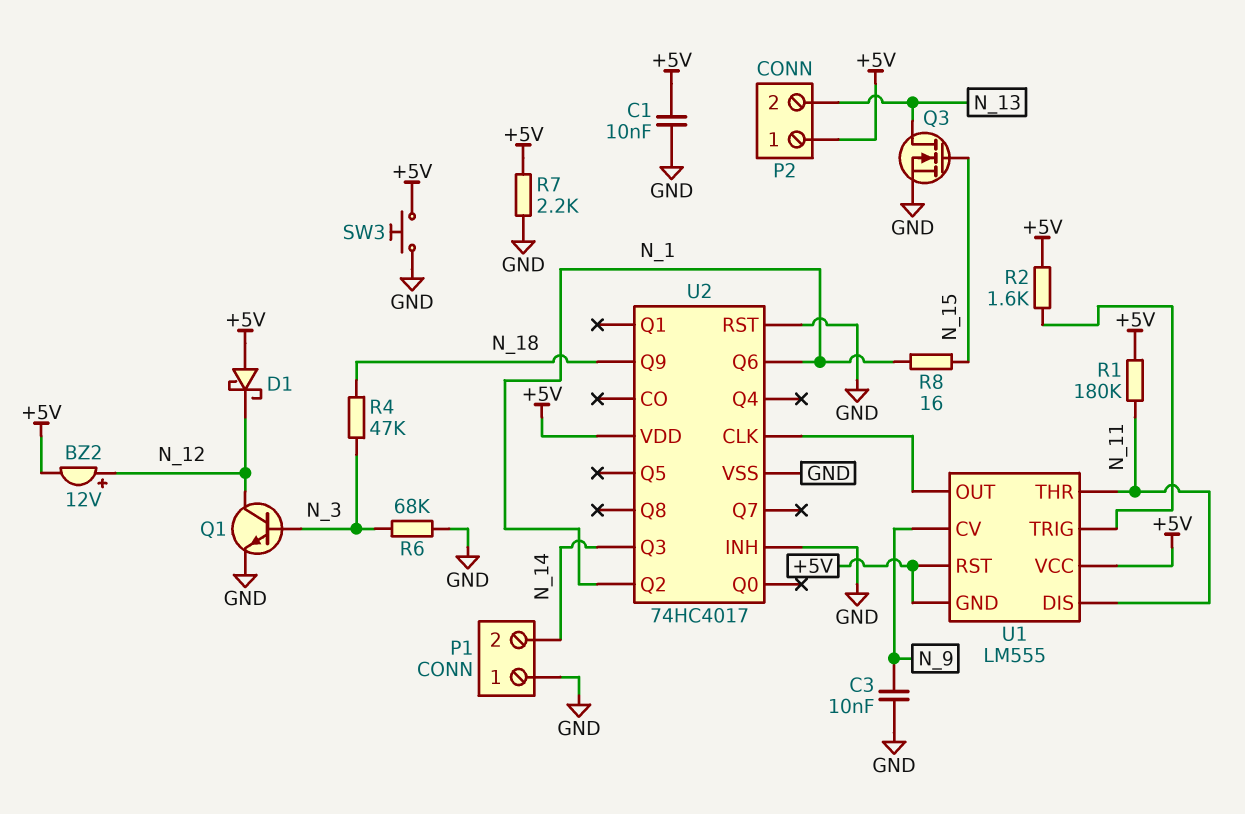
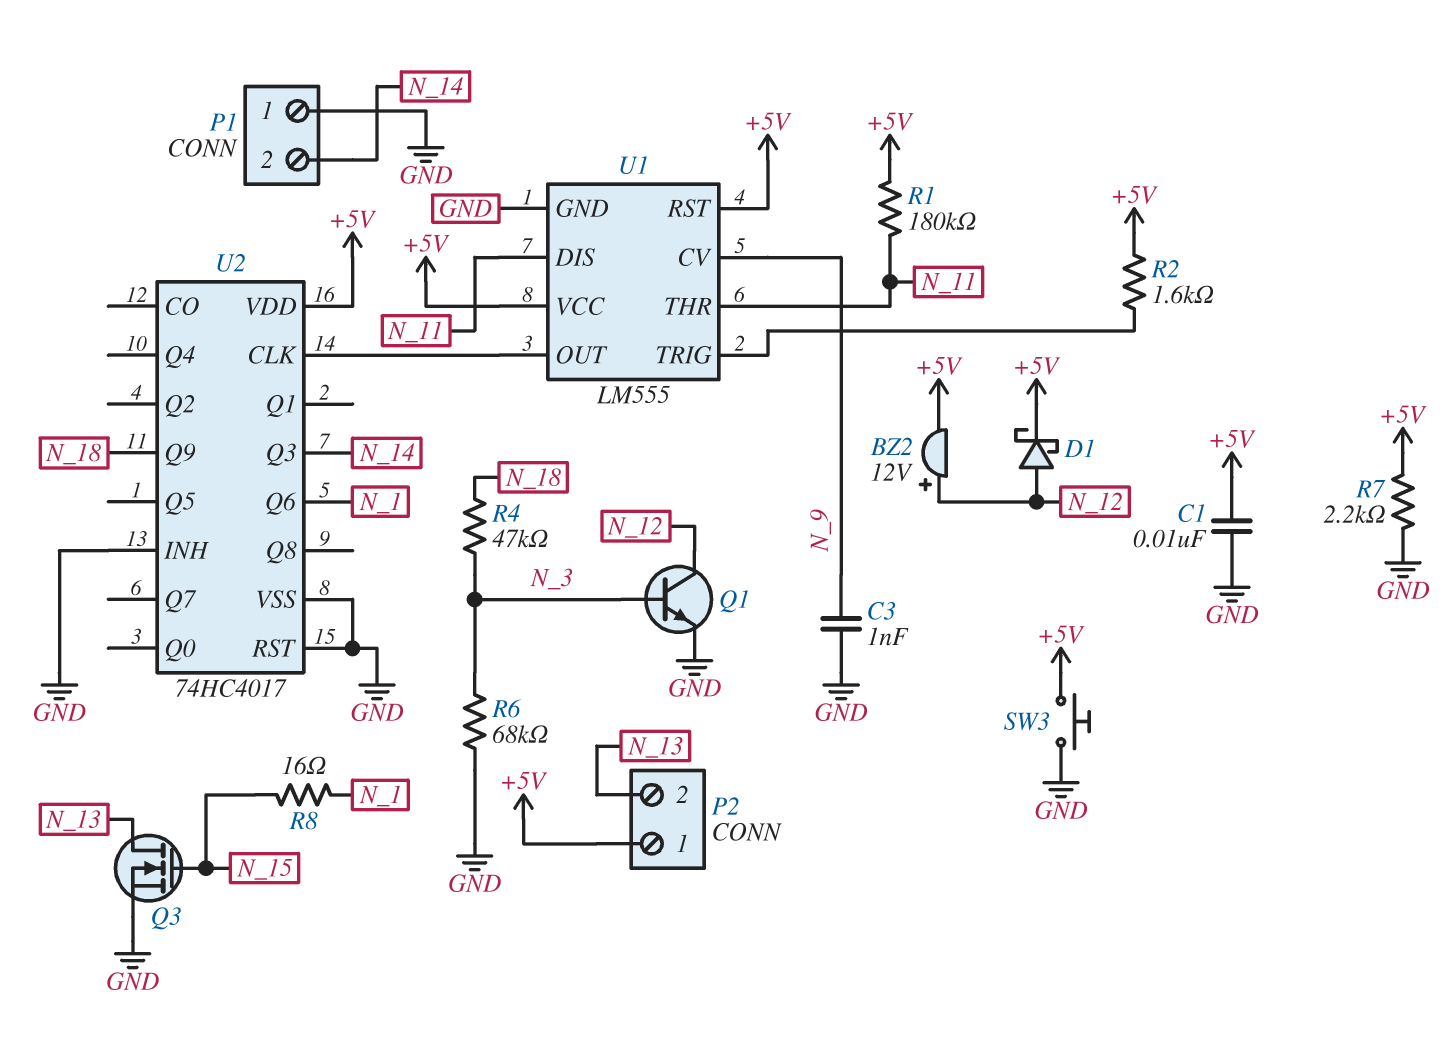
C3: 10nF (GND, N_9) -> 1nF (GND, N_9)
D1: schottky (A +5V, K N_12) -> schottky (A N_12, K +5V)
U1 pin GND: +5V -> GND
U2 pin Q2: N_1 -> none

